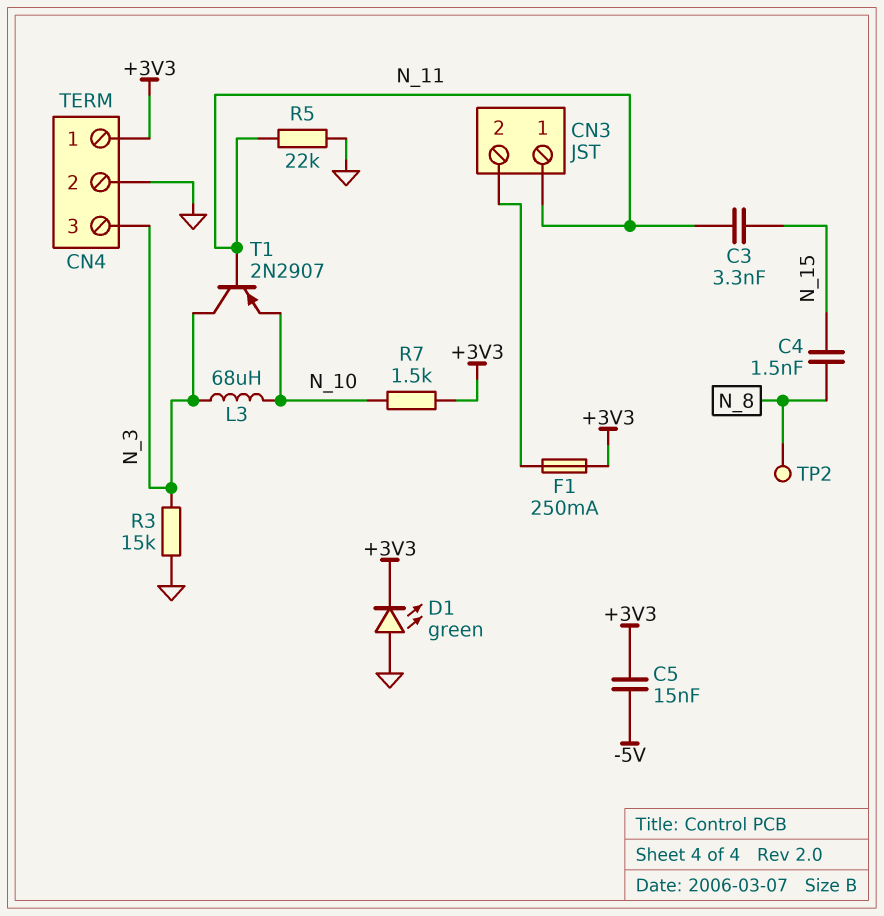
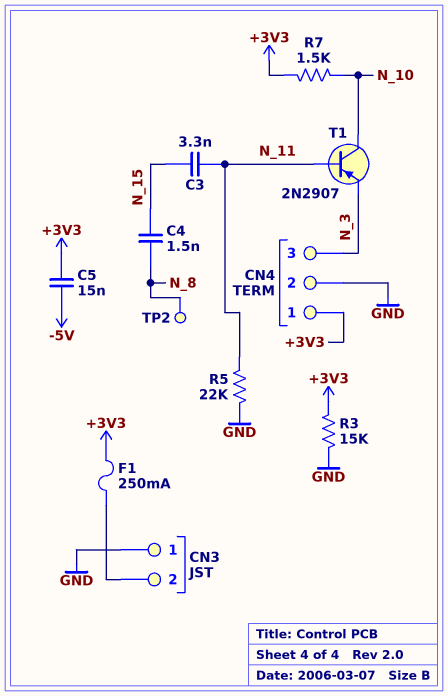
CN3 pin 1: N_11 -> GND
D1: LED green (A GND, K +3V3) -> none
L3: 68uH (N_3, N_10) -> none
R3: 15k (GND, N_3) -> 15k (+3V3, GND)
T1: PNP 2N2907 (B N_11, C N_3, E N_10) -> PNP 2N2907 (B N_11, C N_10, E N_3)

